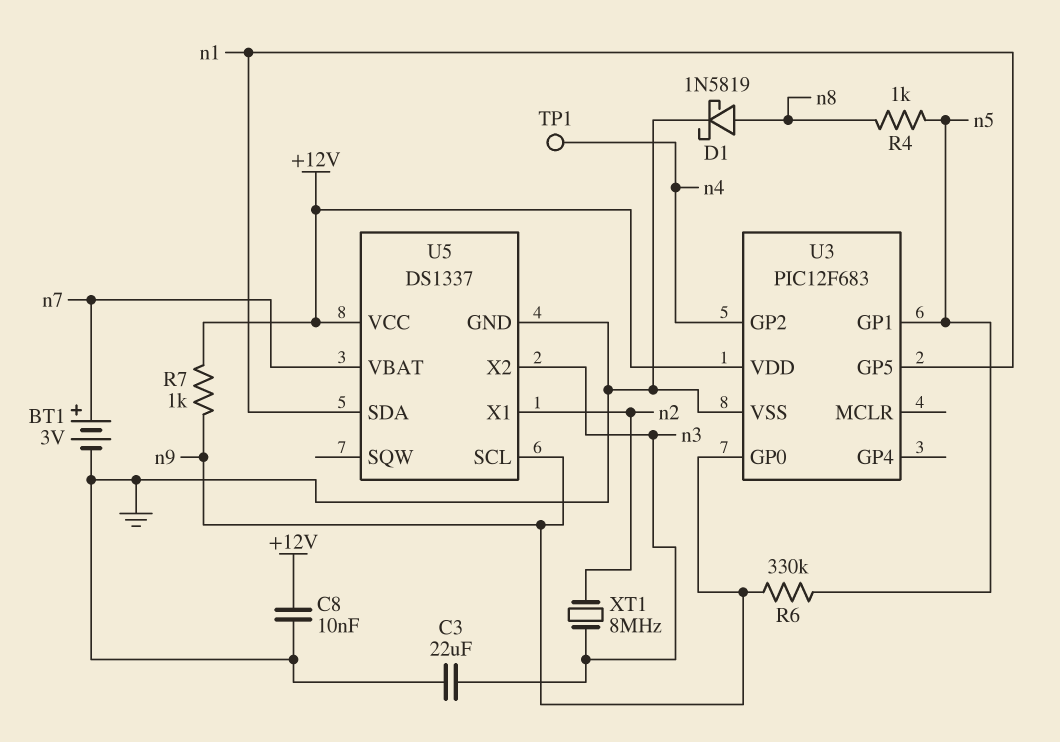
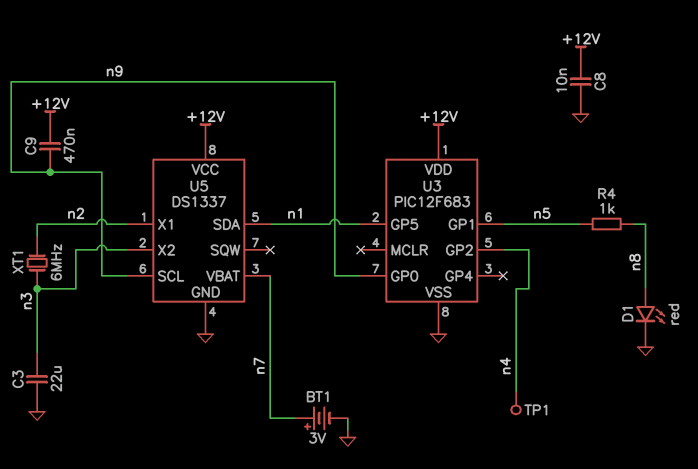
C9: none -> 470nF (+12V, n9)
D1: schottky 1N5819 (A n8, K GND) -> LED red (A n8, K GND)
R6: 330k (n5, n9) -> none
R7: 1k (+12V, n9) -> none
XT1: 8MHz (n2, n3) -> 6MHz (n2, n3)

